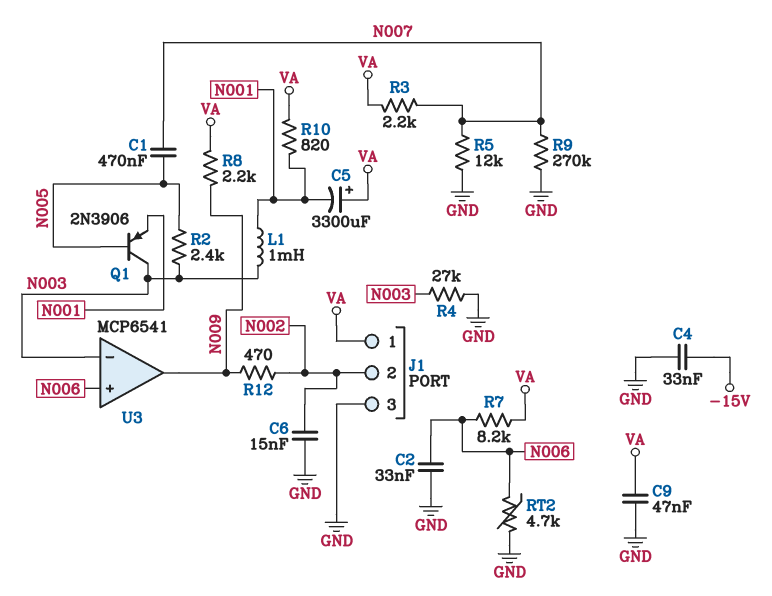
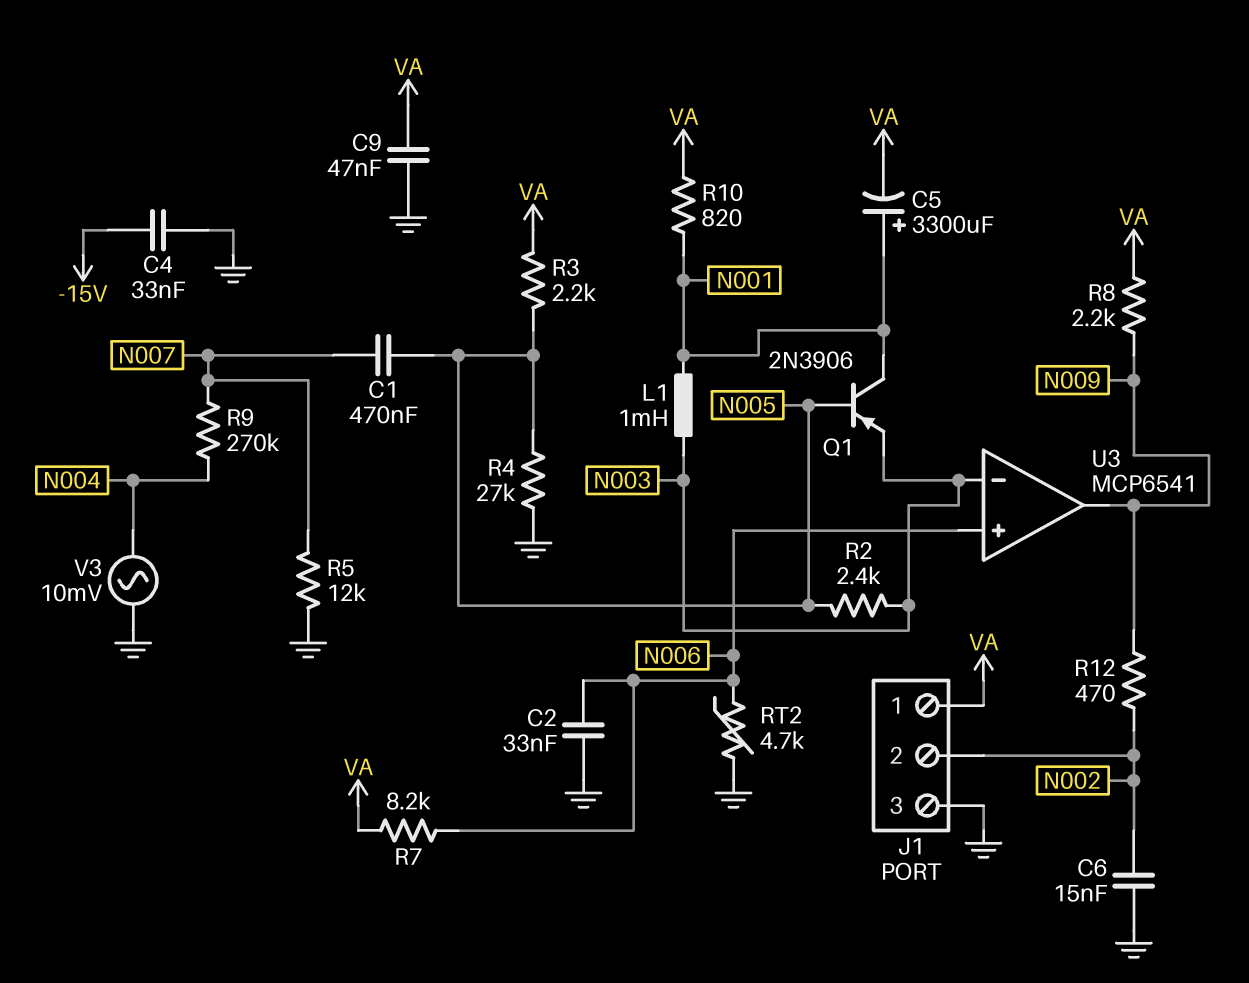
C5: 3300uF (plus VA, minus N001) -> 3300uF (plus N001, minus VA)
Q1: PNP 2N3906 (B N005, C N003, E N001) -> PNP 2N3906 (B N005, C N001, E N003)
R3: 2.2k (N007, VA) -> 2.2k (N005, VA)
R4: 27k (GND, N003) -> 27k (GND, N005)
R9: 270k (GND, N007) -> 270k (N004, N007)
V3: none -> AC 10mV (GND, N004)

